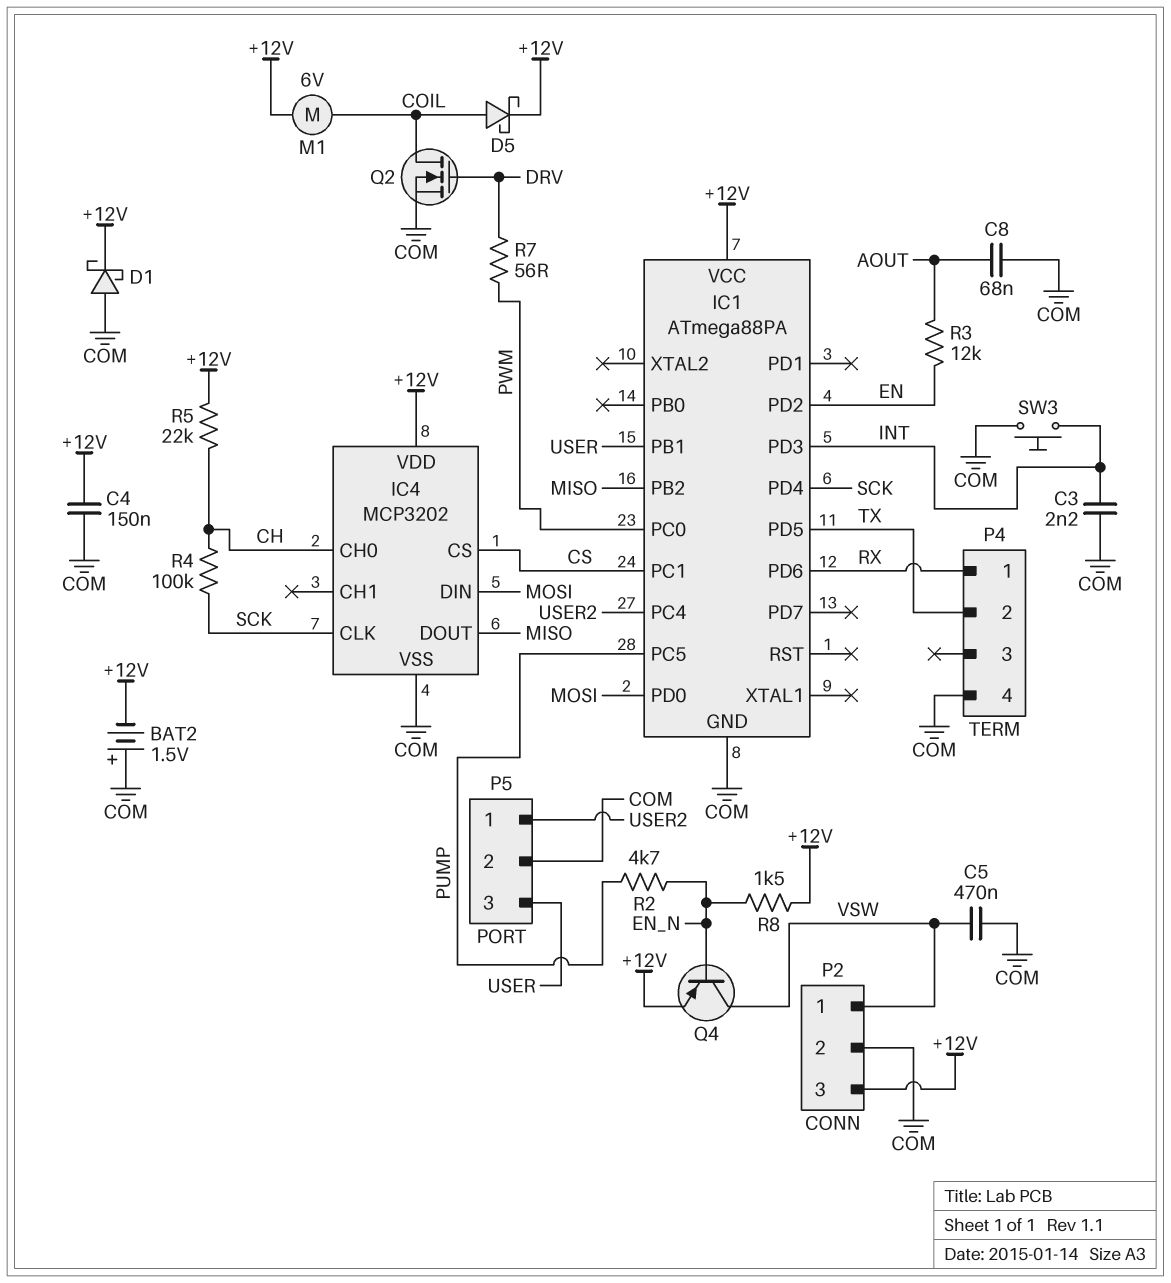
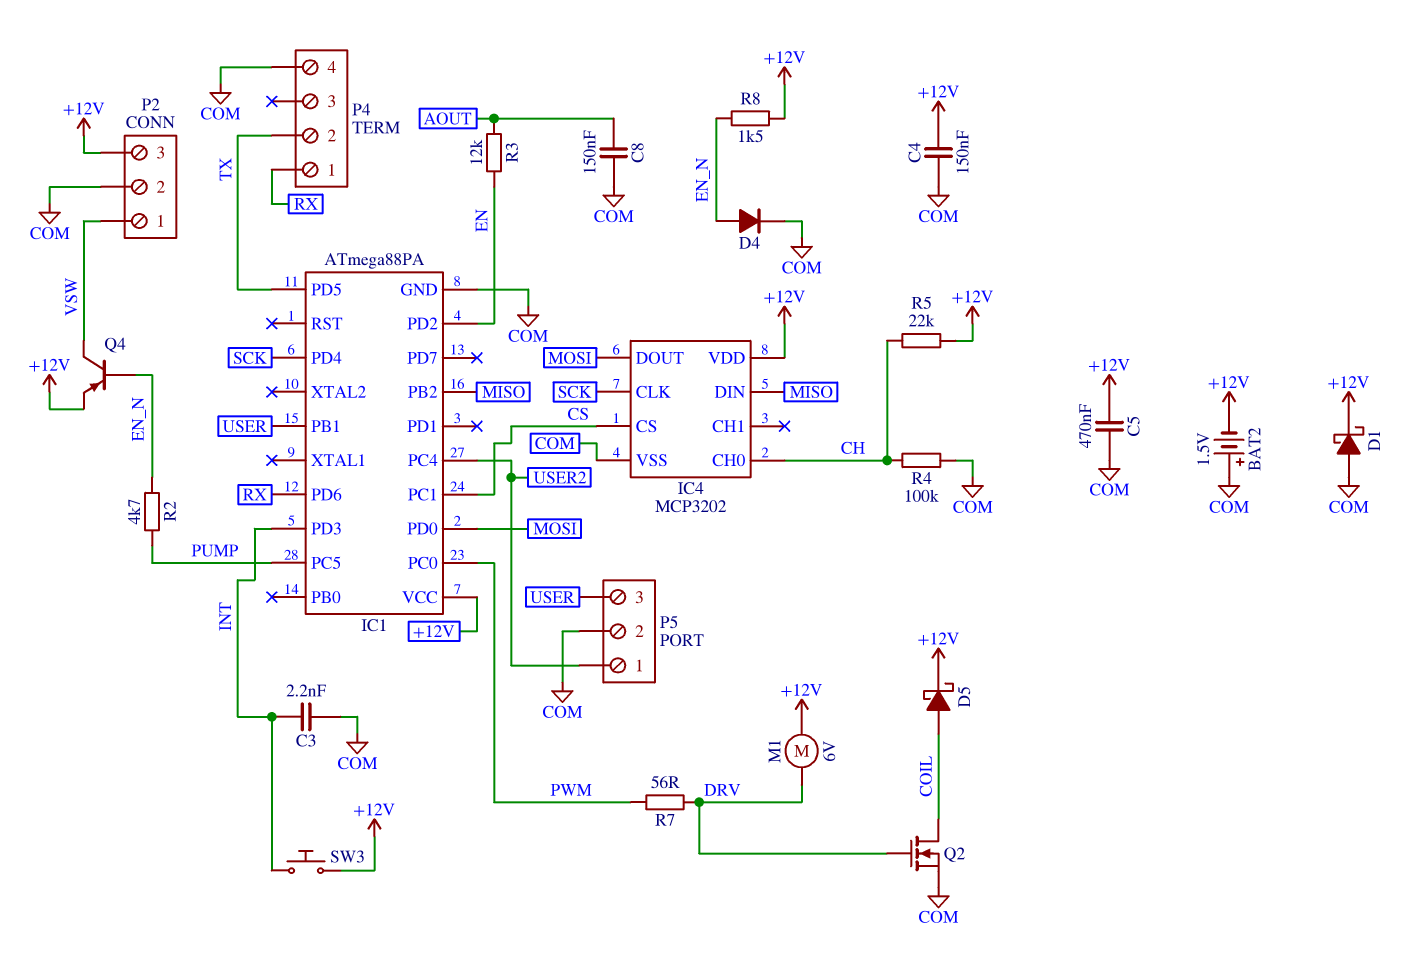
C5: 470nF (COM, VSW) -> 470nF (+12V, COM)
C8: 68nF (AOUT, COM) -> 150nF (AOUT, COM)
D4: none -> diode (A EN_N, K COM)
IC4 pin DIN: MOSI -> MISO
IC4 pin DOUT: MISO -> MOSI
M1: motor 6V (+12V, COIL) -> motor 6V (+12V, DRV)
R4: 100k (CH, SCK) -> 100k (CH, COM)
SW3: button (COM, INT) -> button (+12V, INT)

